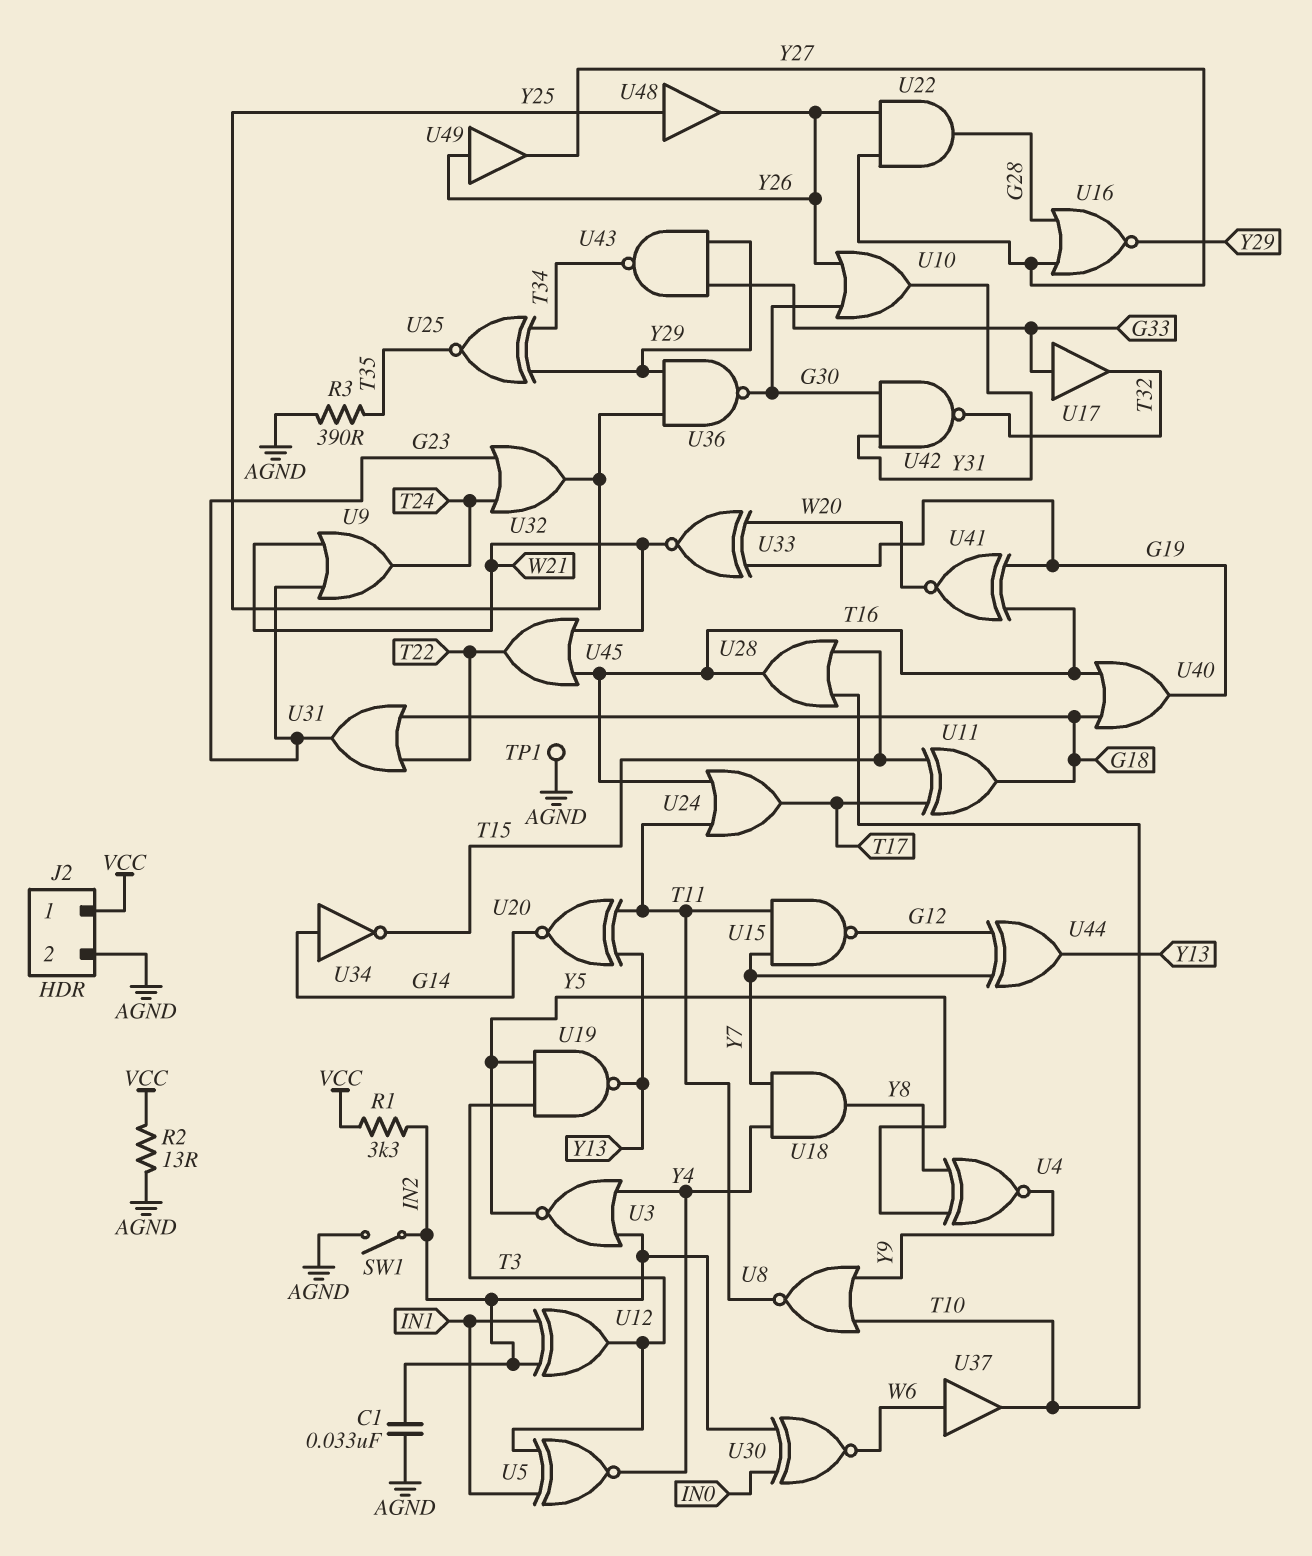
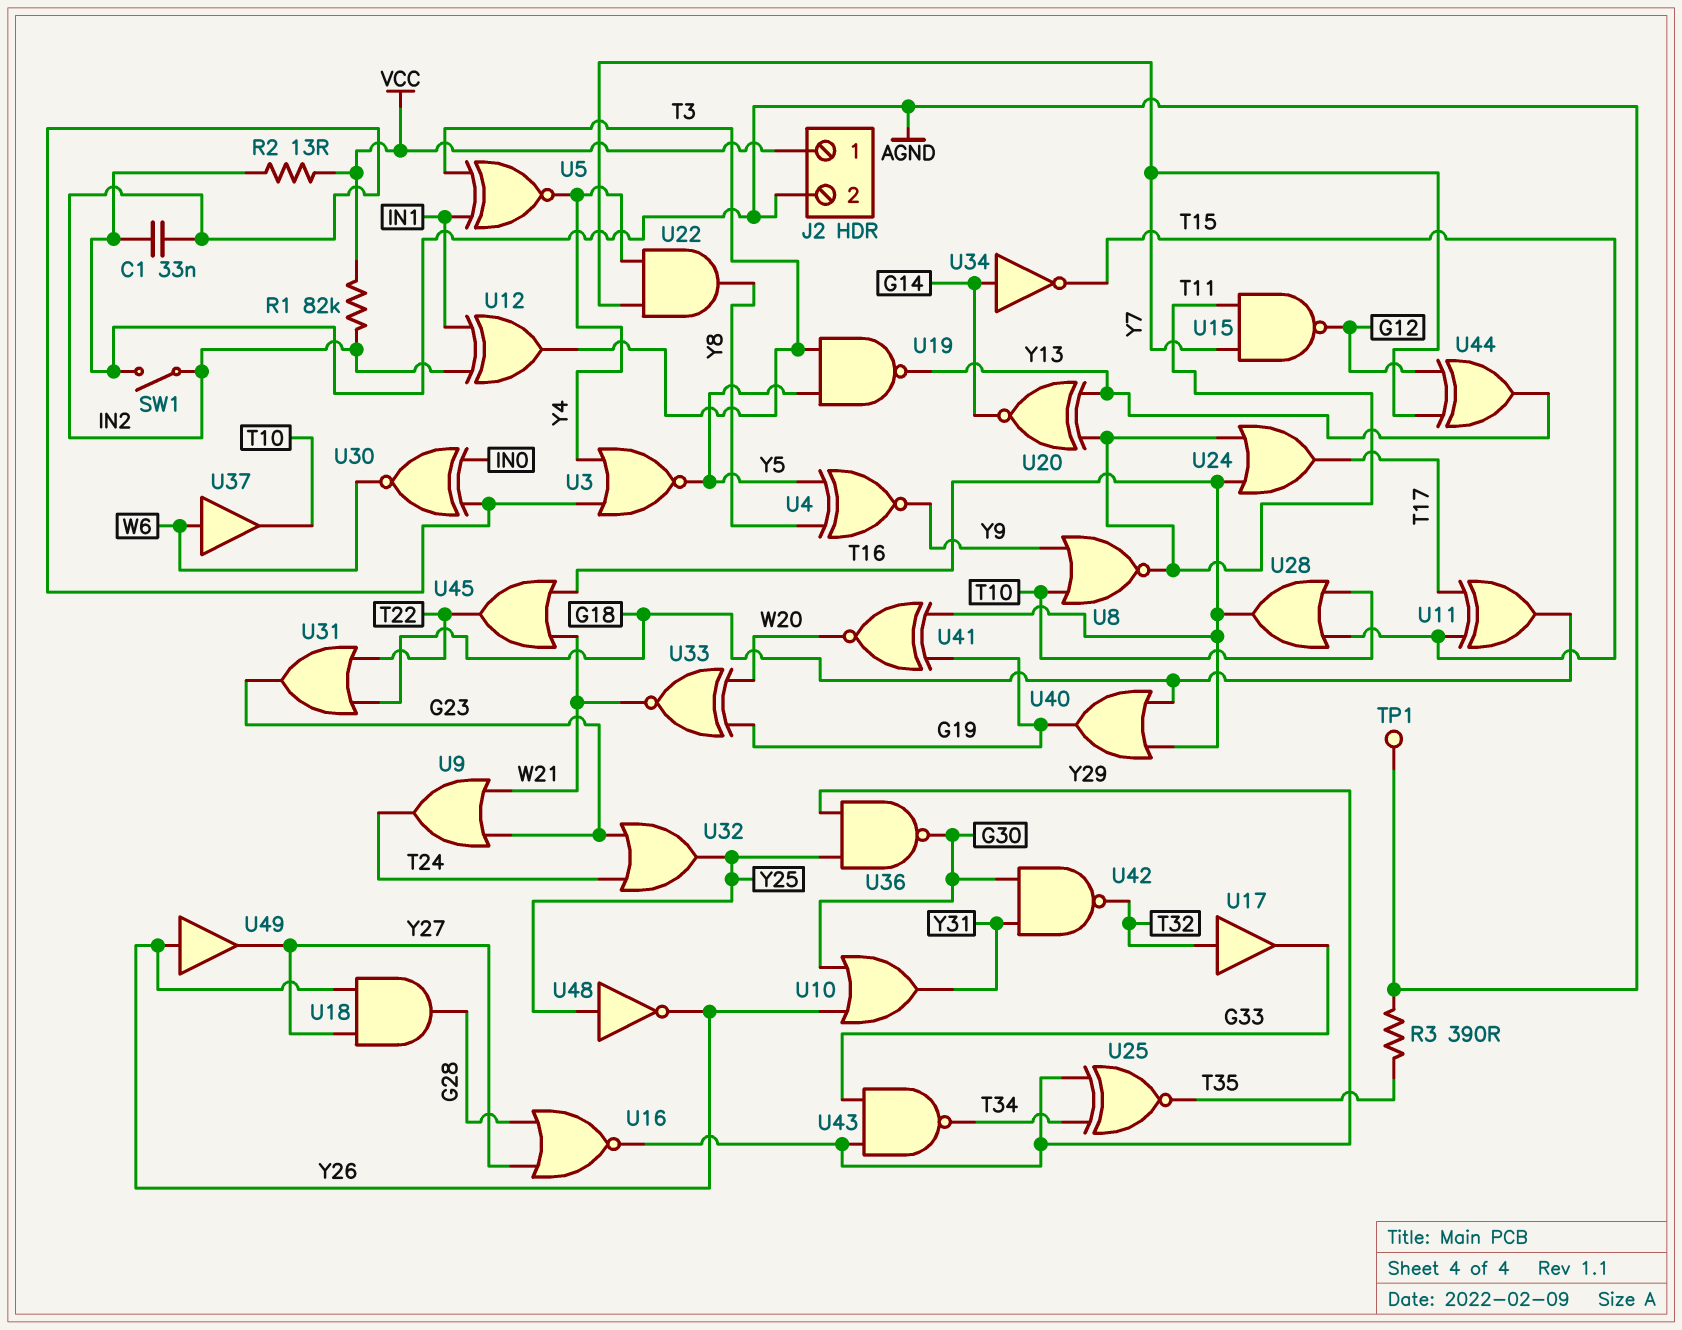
R1: 3.3k (IN2, VCC) -> 82k (IN2, VCC)
U17: buffer (in G33, out T32) -> buffer (in T32, out G33)
U18: AND (in Y4, in Y7, out Y8) -> AND (in Y26, in Y27, out G28)
U22: AND (in Y26, in Y27, out G28) -> AND (in Y4, in Y7, out Y8)
U48: buffer (in Y25, out Y26) -> NOT (in Y25, out Y26)

